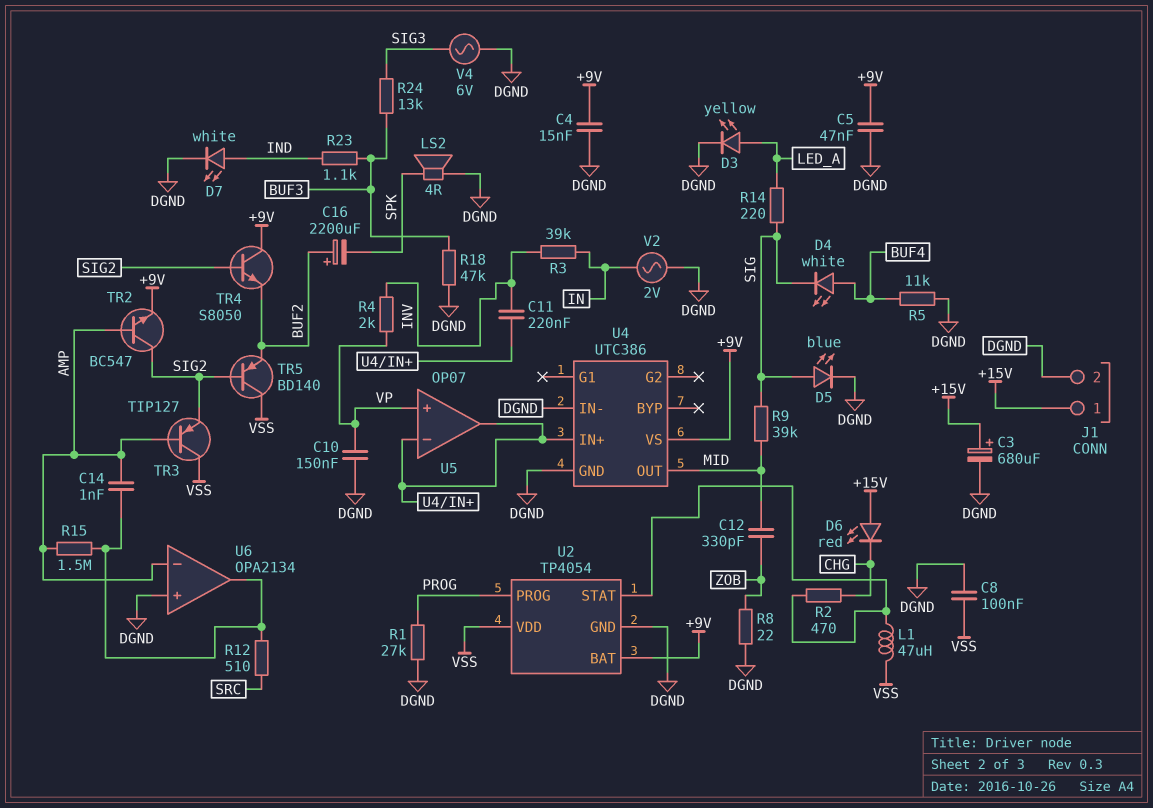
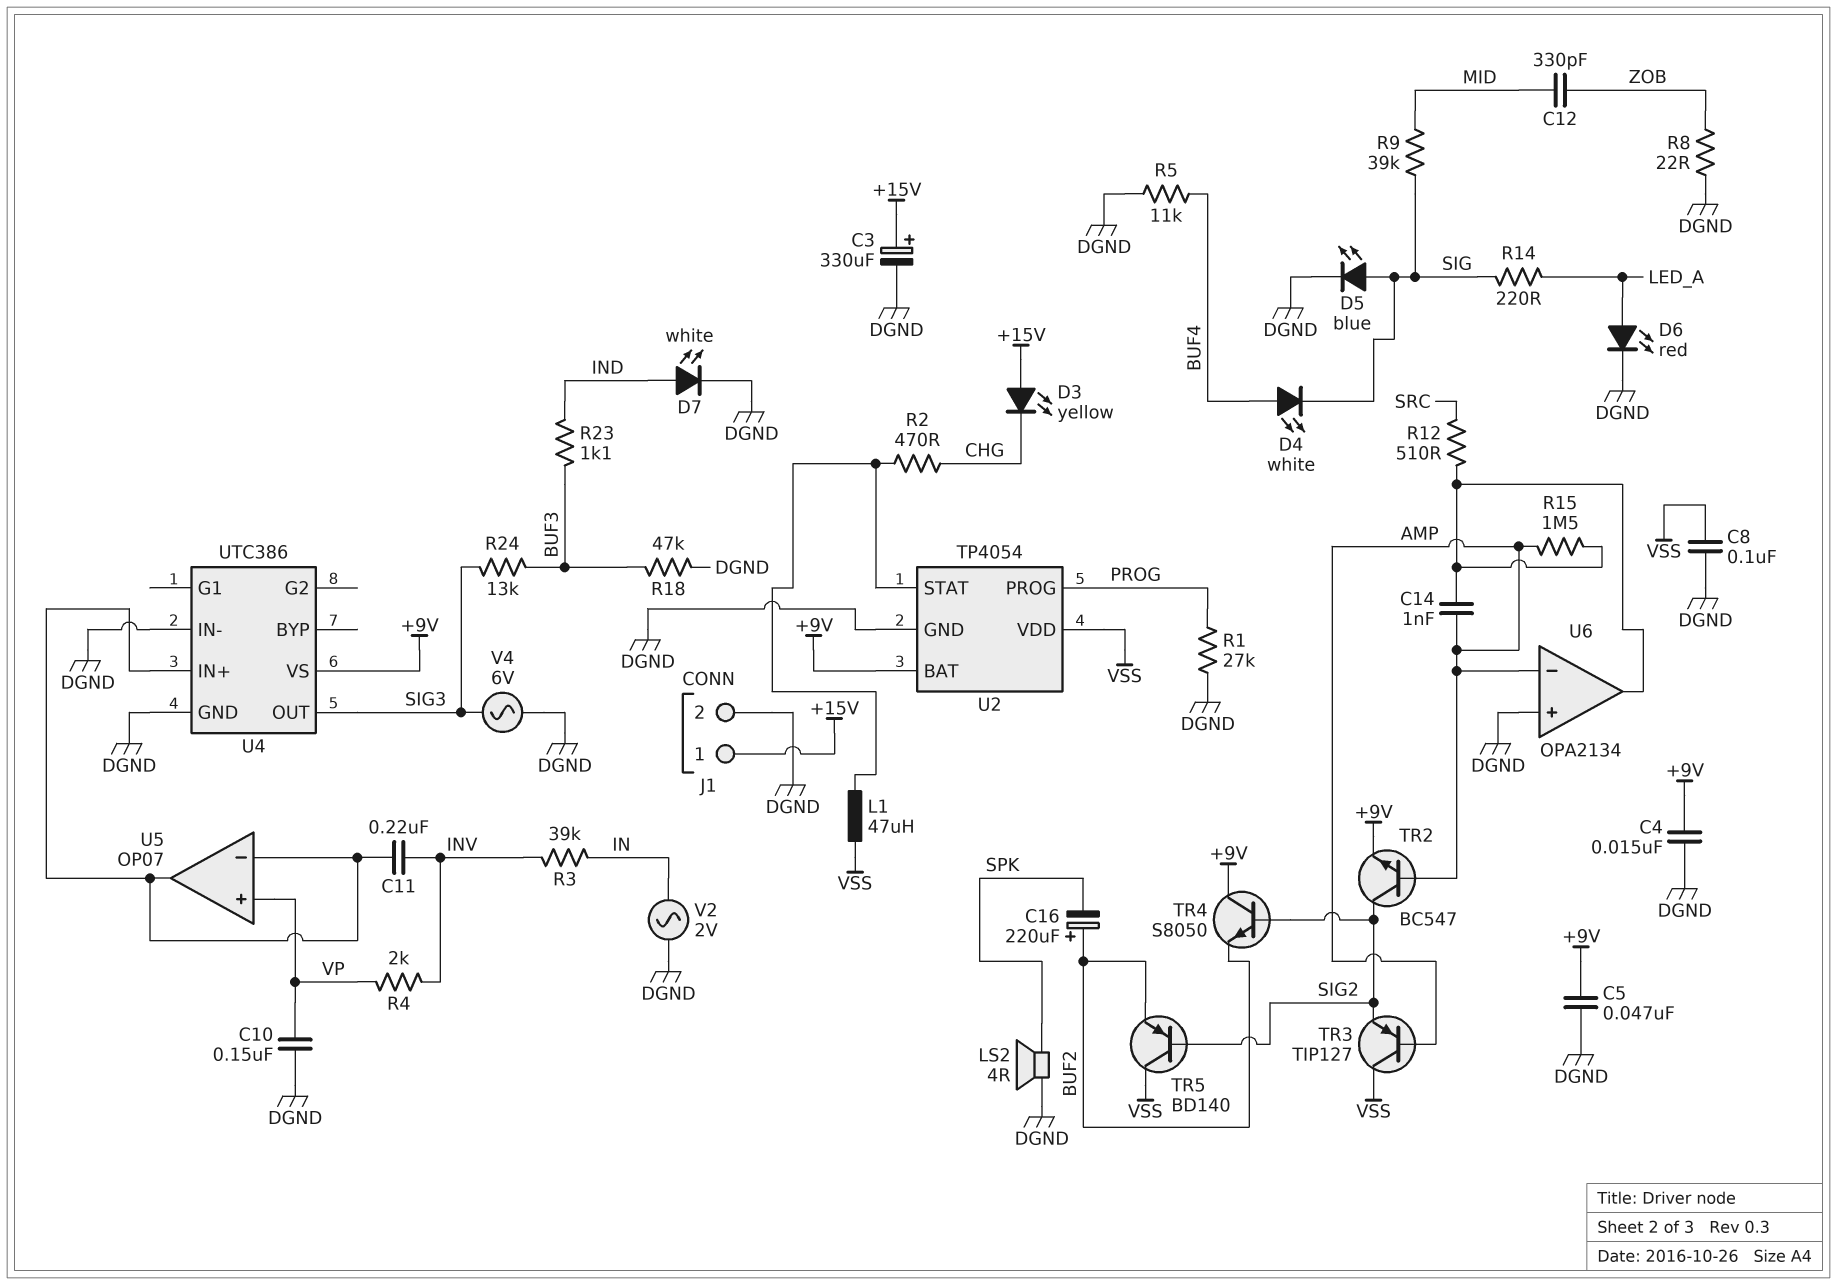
C3: 680uF (plus +15V, minus DGND) -> 330uF (plus +15V, minus DGND)
C16: 2200uF (plus BUF2, minus SPK) -> 220uF (plus BUF2, minus SPK)
D3: LED yellow (A LED_A, K DGND) -> LED yellow (A +15V, K CHG)
D6: LED red (A +15V, K CHG) -> LED red (A LED_A, K DGND)
U4 pin OUT: MID -> SIG3

